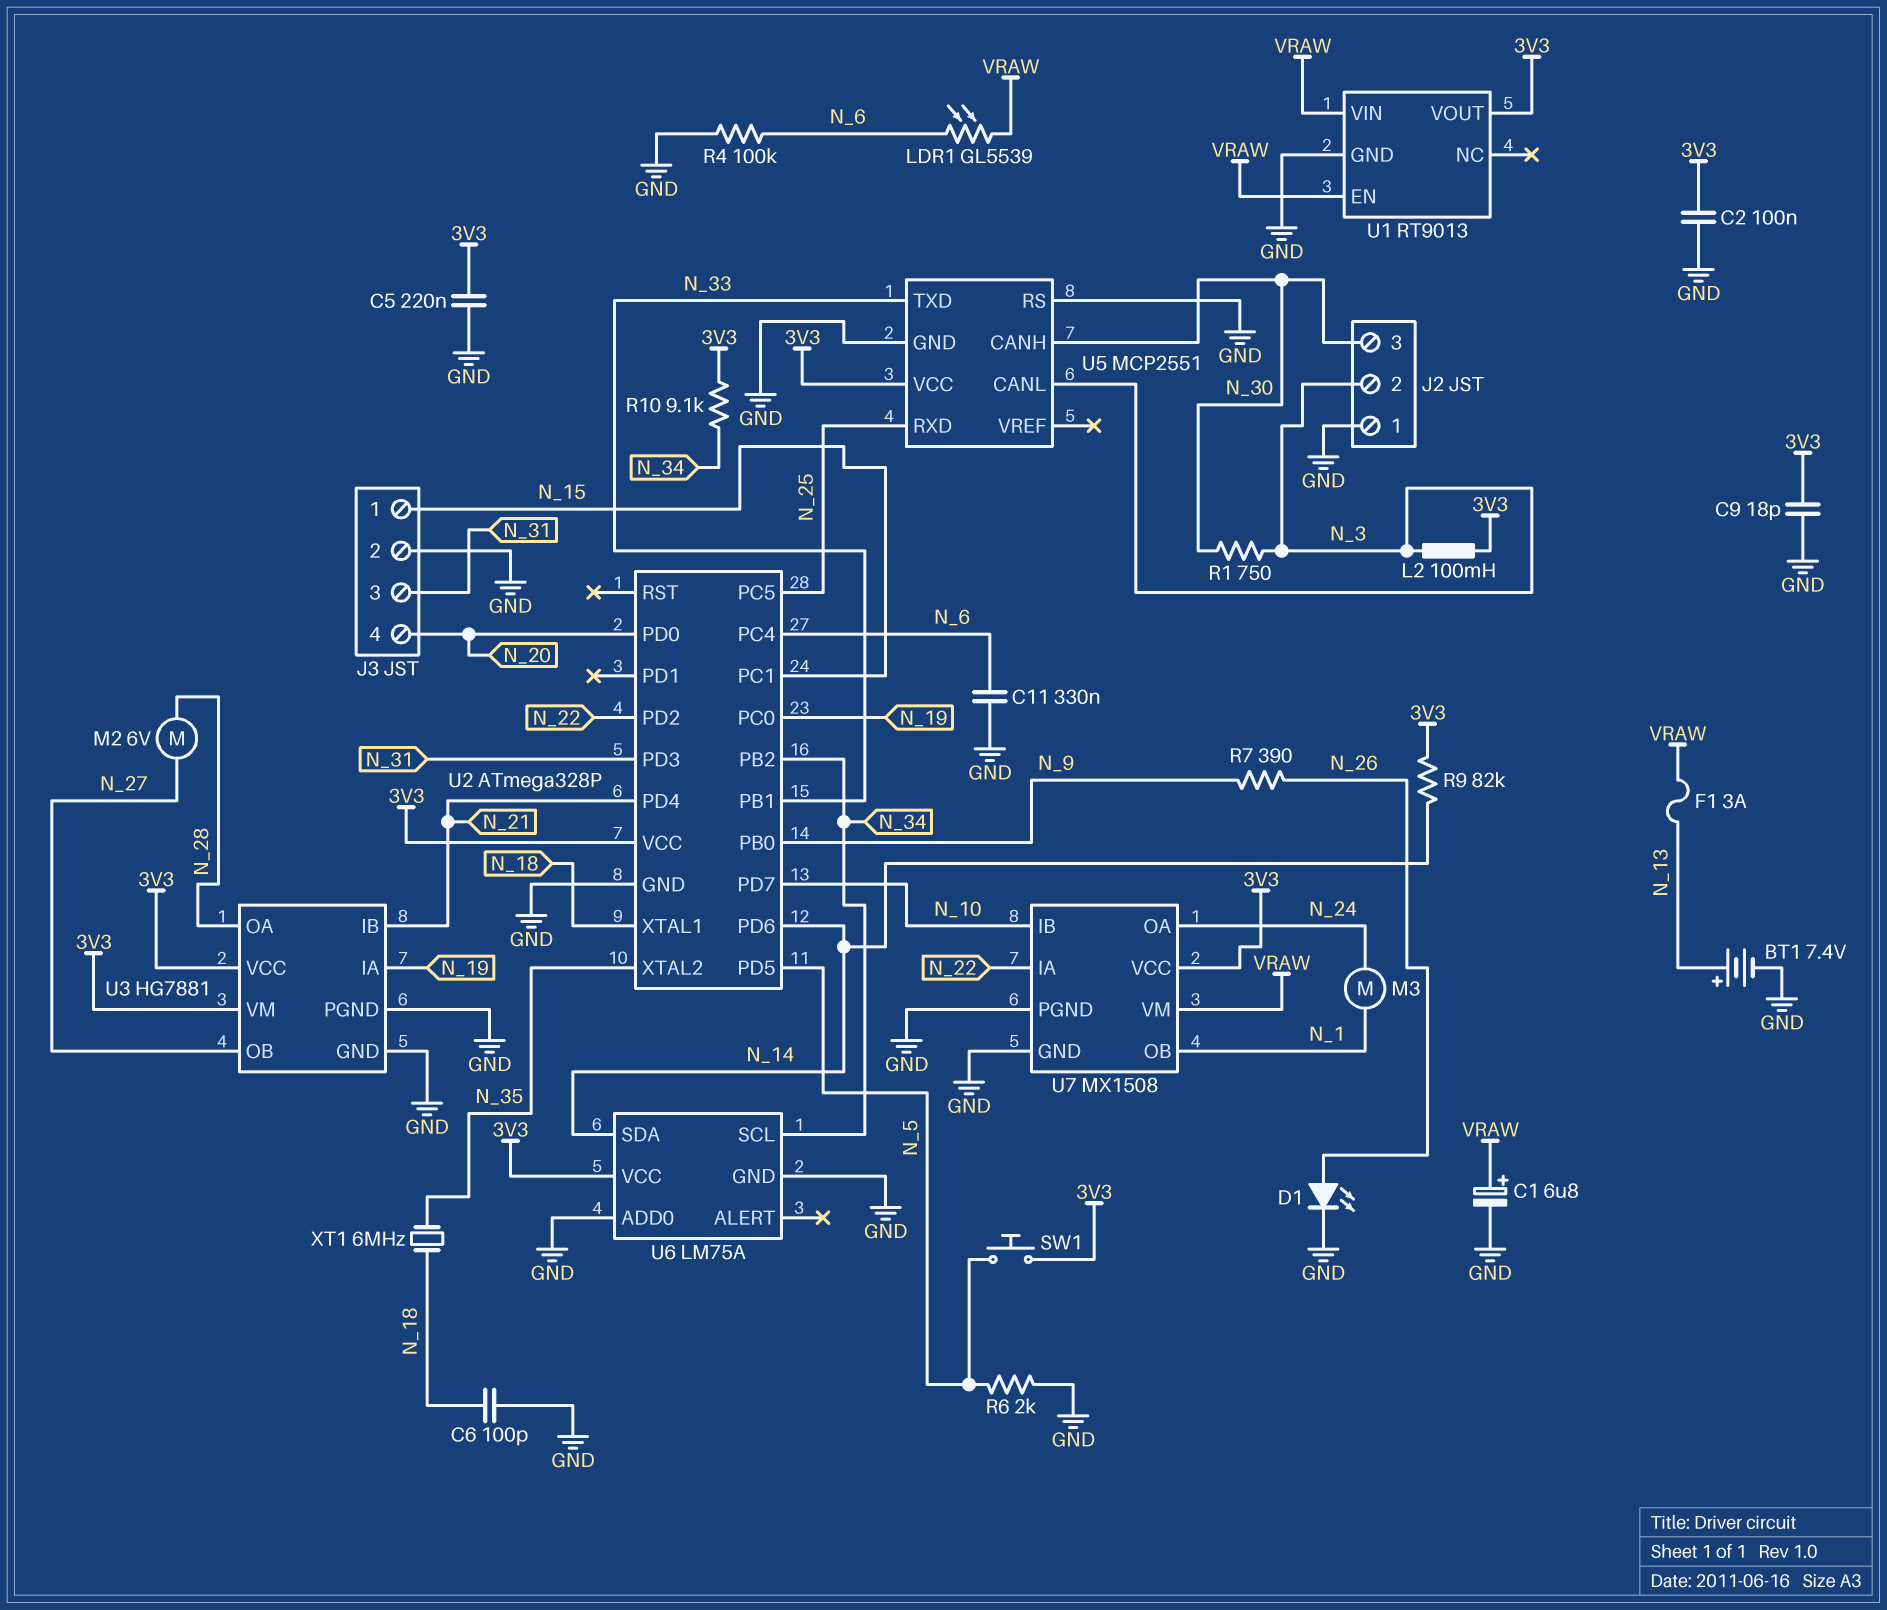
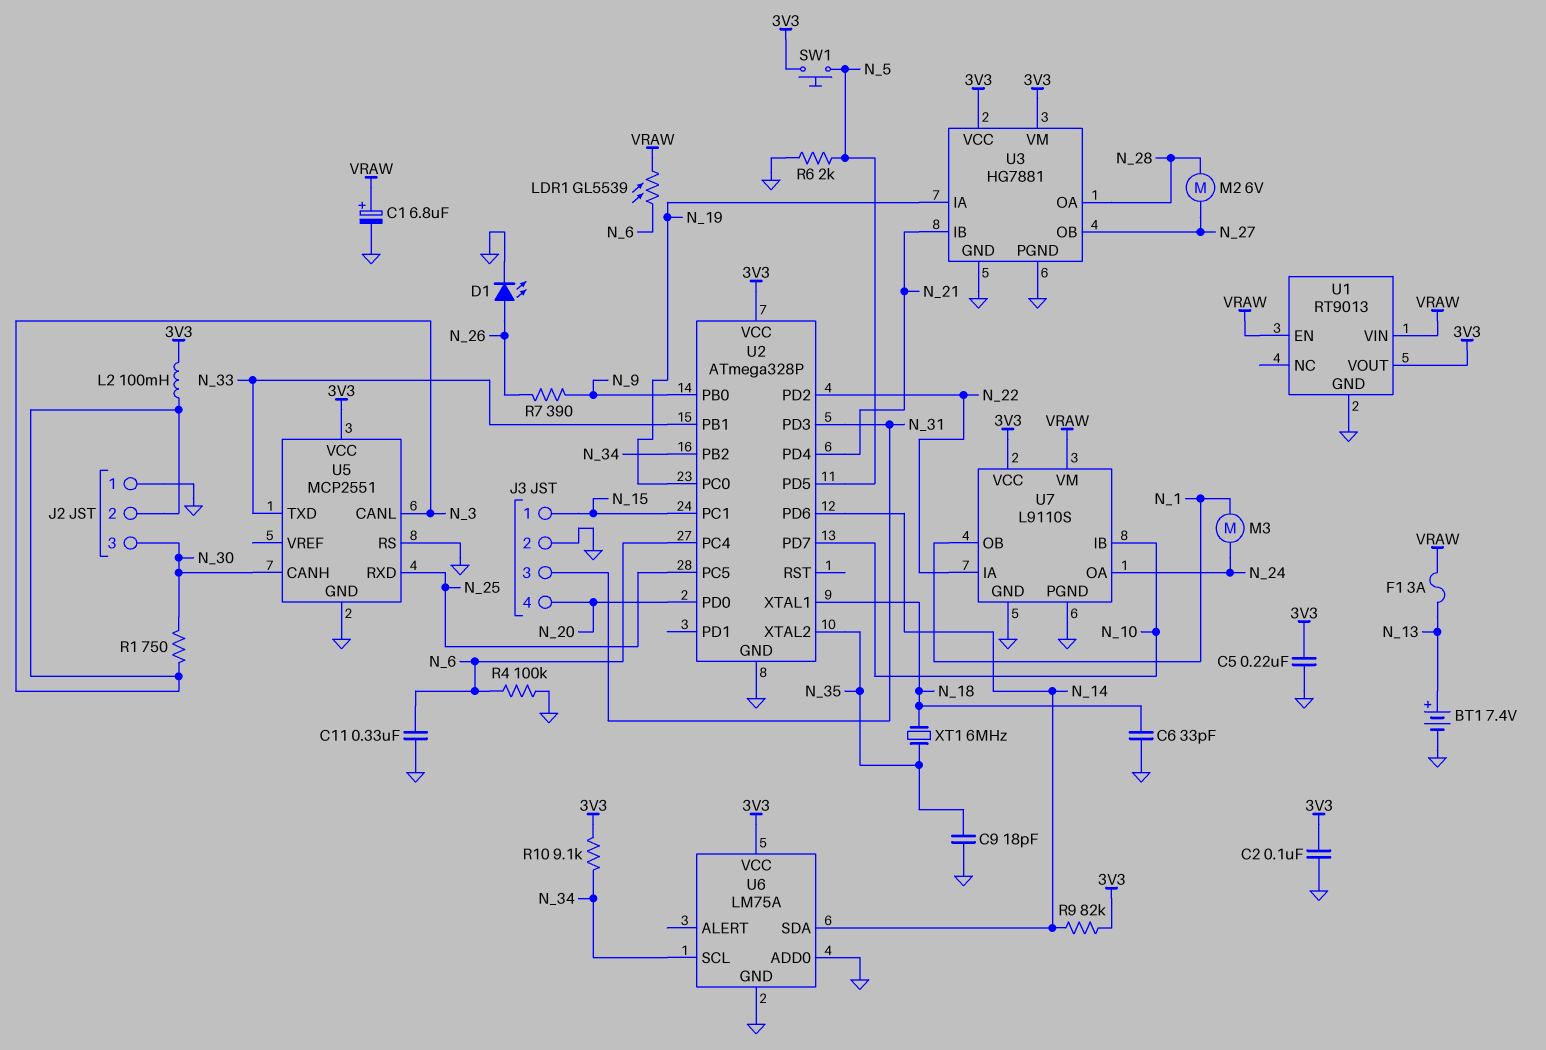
C6: 100pF (GND, N_18) -> 33pF (GND, N_18)
C9: 18pF (3V3, GND) -> 18pF (GND, N_35)
U7: MX1508 -> L9110S

